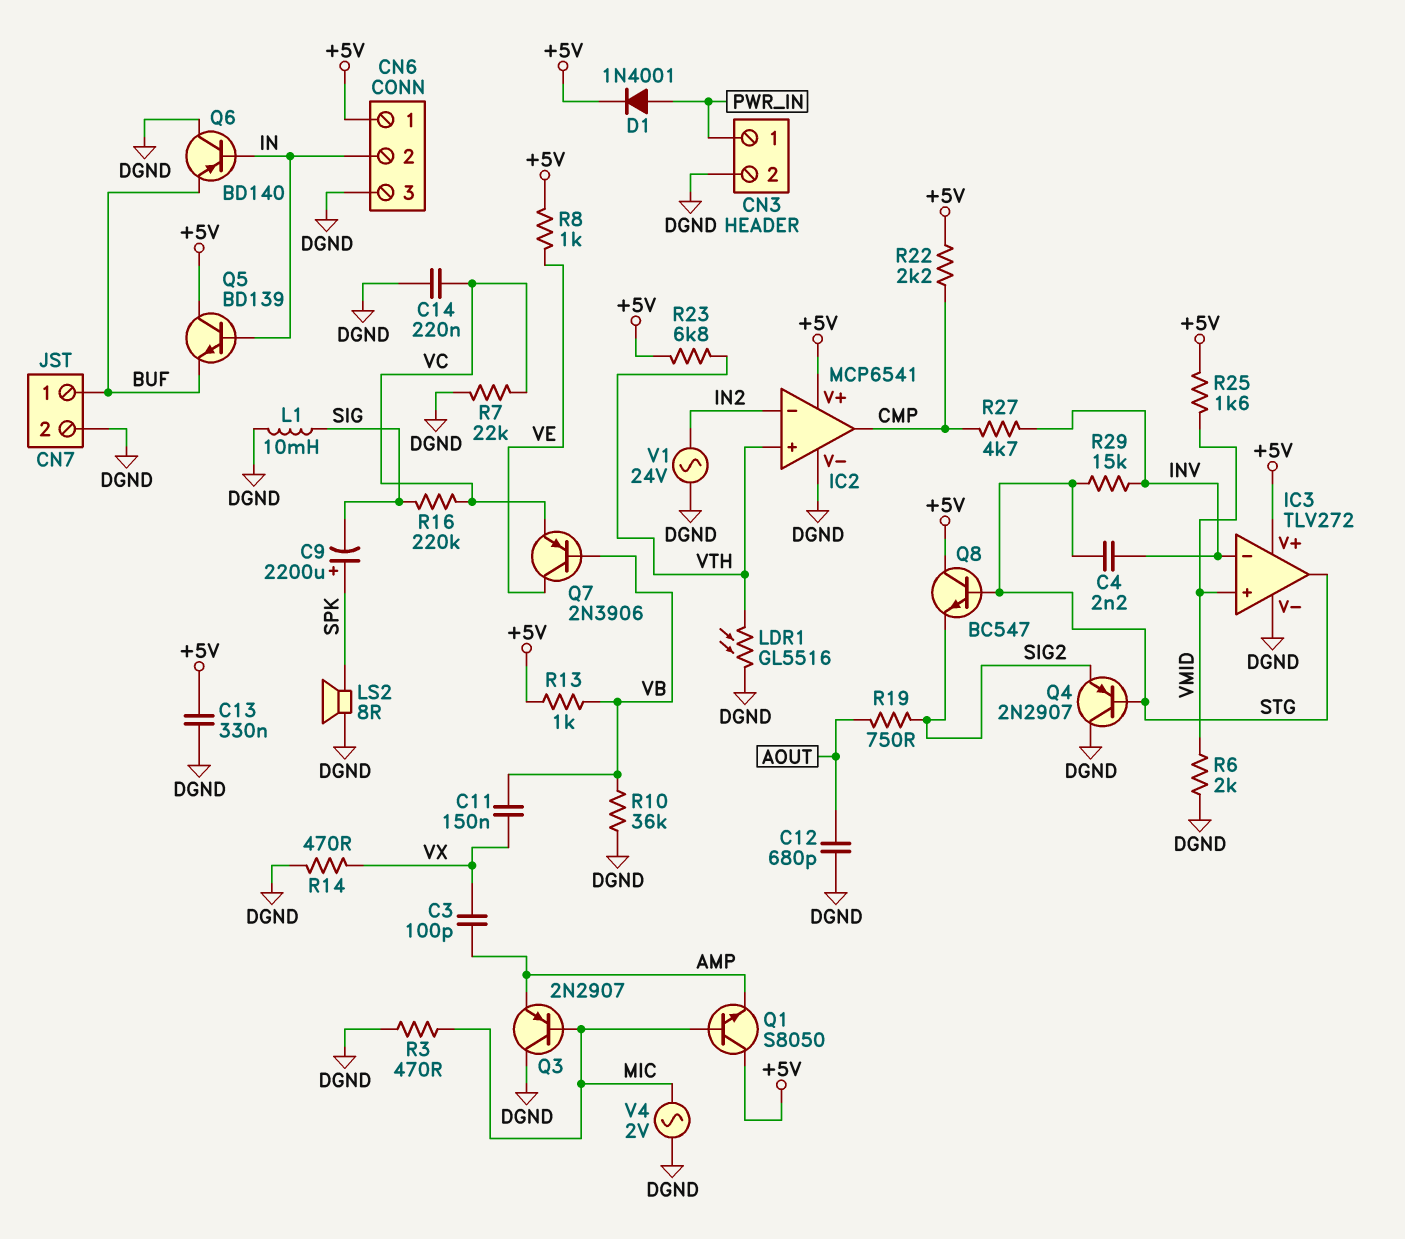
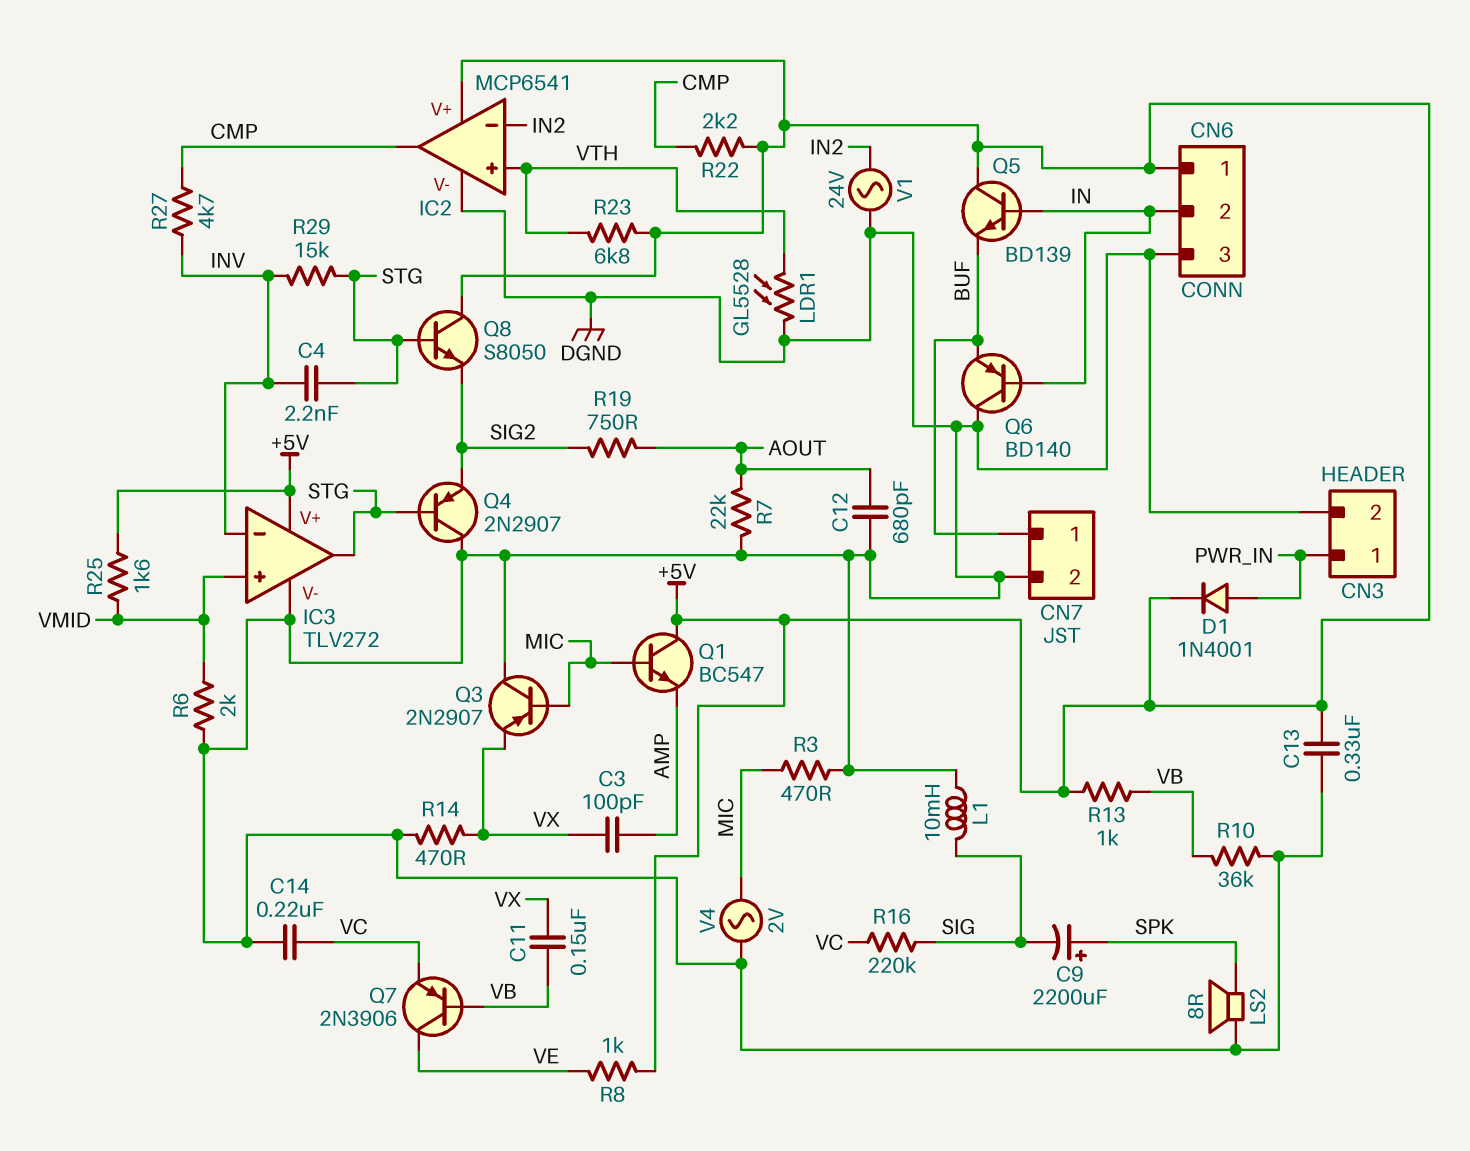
LDR1: GL5516 (DGND, VTH) -> GL5528 (DGND, VTH)
Q1: NPN S8050 (B MIC, C +5V, E AMP) -> NPN BC547 (B MIC, C +5V, E AMP)
Q3: PNP 2N2907 (B MIC, C DGND, E AMP) -> PNP 2N2907 (B MIC, C DGND, E VX)
Q8: NPN BC547 (B STG, C +5V, E SIG2) -> NPN S8050 (B STG, C +5V, E SIG2)
R7: 22k (DGND, VC) -> 22k (AOUT, DGND)

